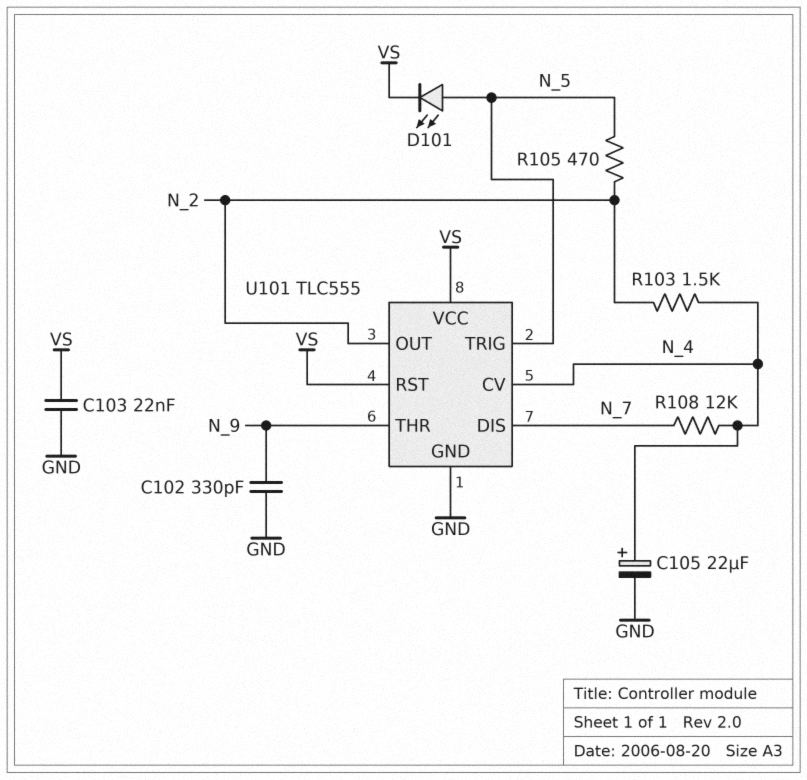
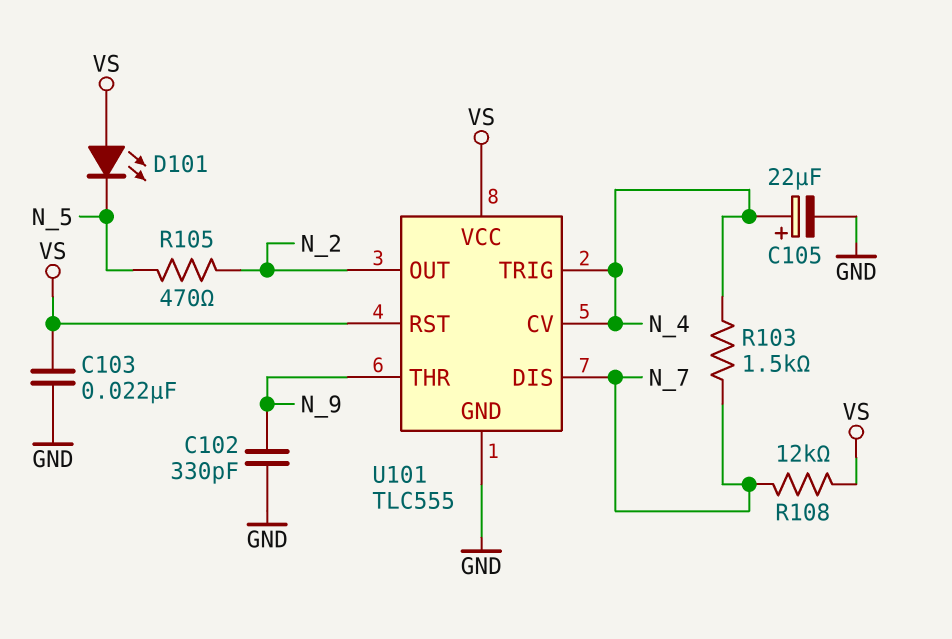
D101: LED (A N_5, K VS) -> LED (A VS, K N_5)
R103: 1.5k (N_2, N_4) -> 1.5k (N_4, N_7)
R108: 12k (N_4, N_7) -> 12k (N_7, VS)
U101 pin TRIG: N_5 -> N_4

